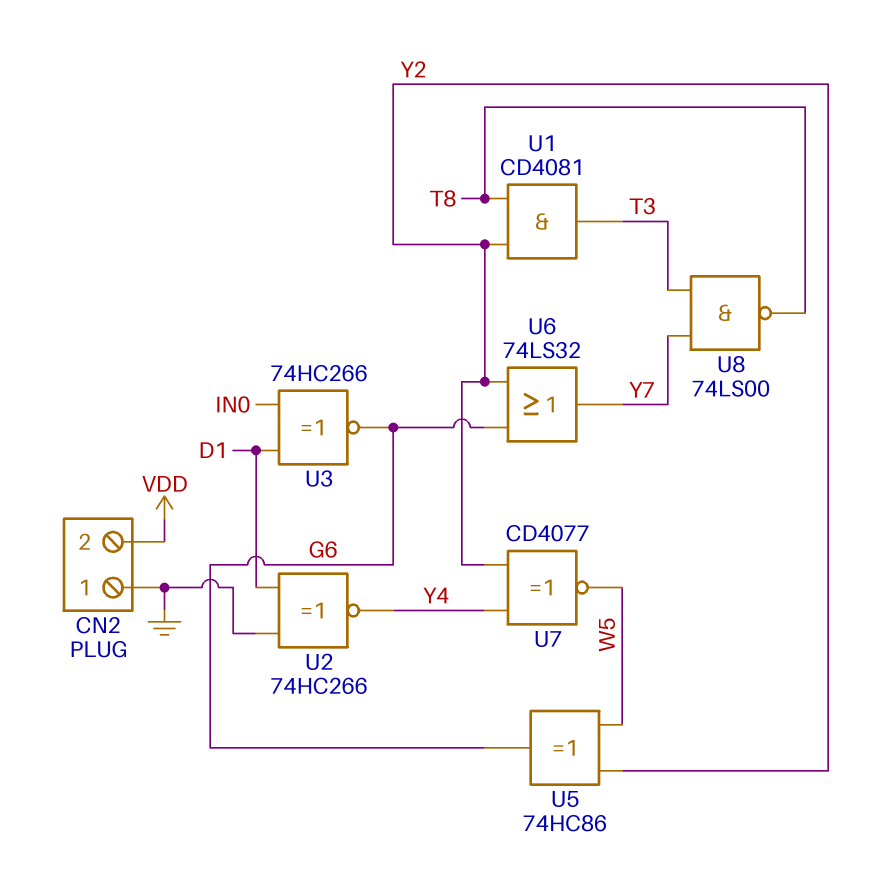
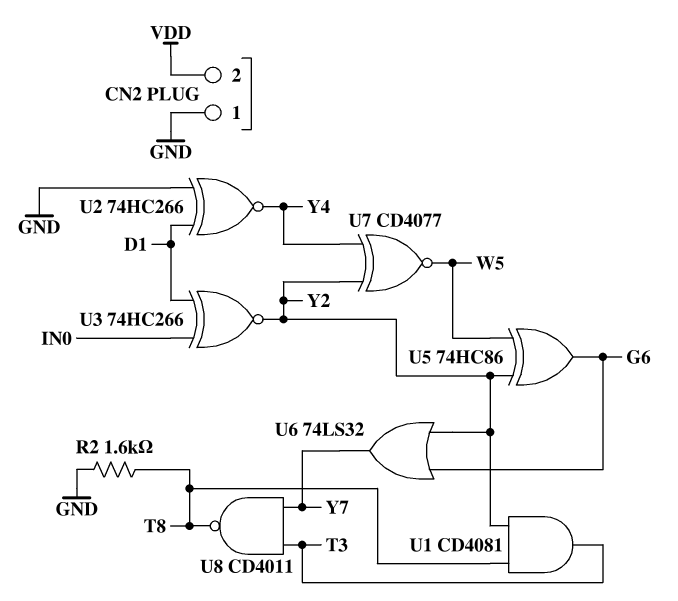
R2: none -> 1.6k (GND, T8)
U3: XNOR 74HC266 (in D1, in IN0, out G6) -> XNOR 74HC266 (in D1, in IN0, out Y2)
U8: NAND 74LS00 (in T3, in Y7, out T8) -> NAND CD4011 (in T3, in Y7, out T8)

